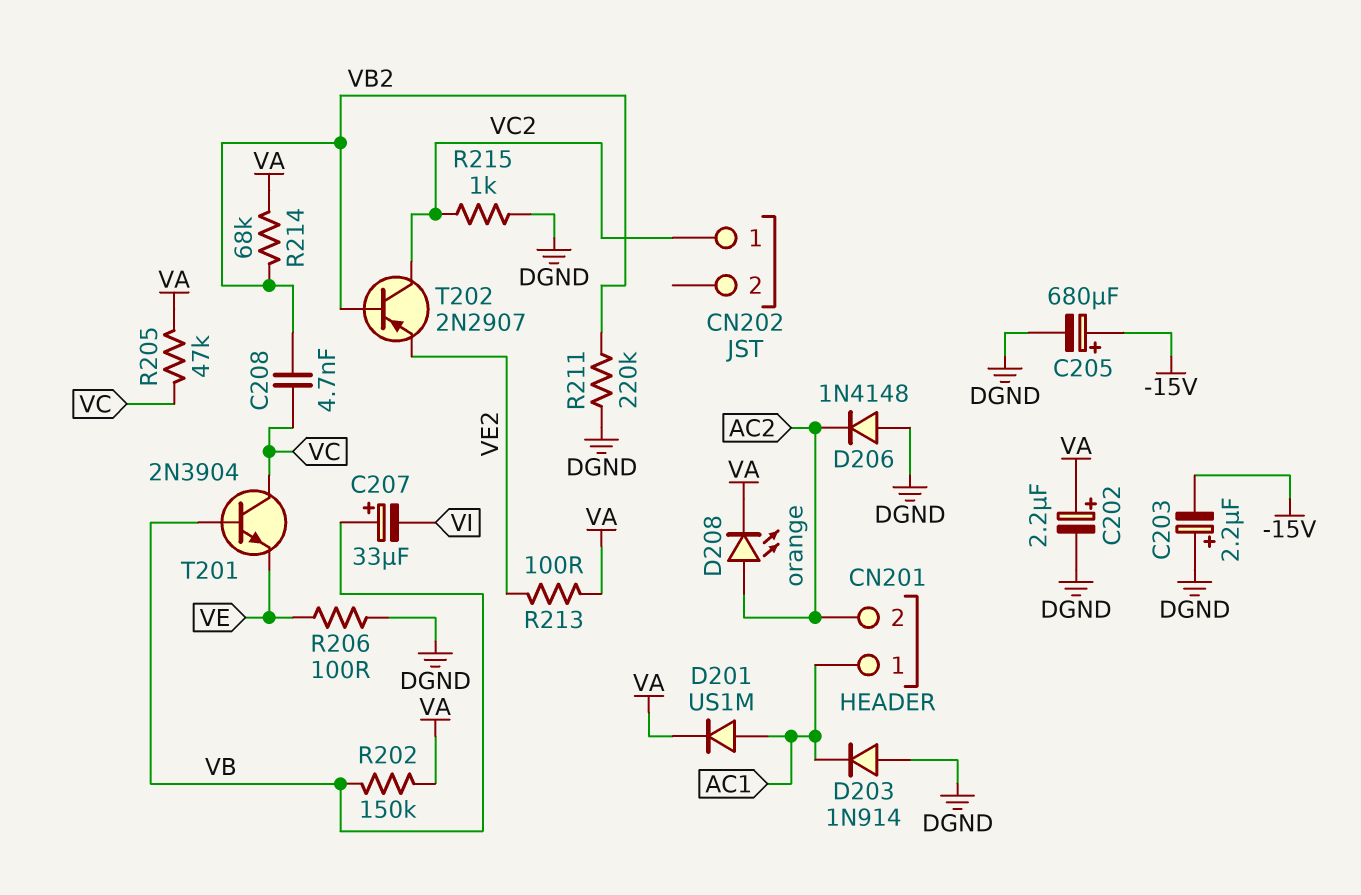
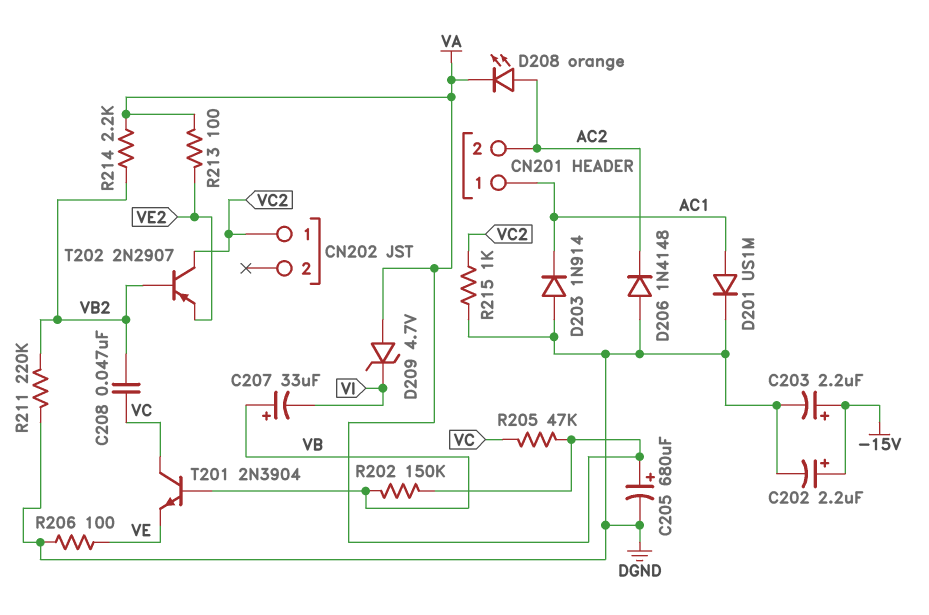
C202: 2.2uF (plus VA, minus DGND) -> 2.2uF (plus -15V, minus DGND)
C203: 2.2uF (plus DGND, minus -15V) -> 2.2uF (plus -15V, minus DGND)
C205: 680uF (plus -15V, minus DGND) -> 680uF (plus VA, minus DGND)
C208: 4.7nF (VB2, VC) -> 47nF (VB2, VC)
D201: diode US1M (A AC1, K VA) -> diode US1M (A AC1, K DGND)
D209: none -> zener 4.7V (A VA, K VI)
R214: 68k (VA, VB2) -> 2.2k (VA, VB2)

